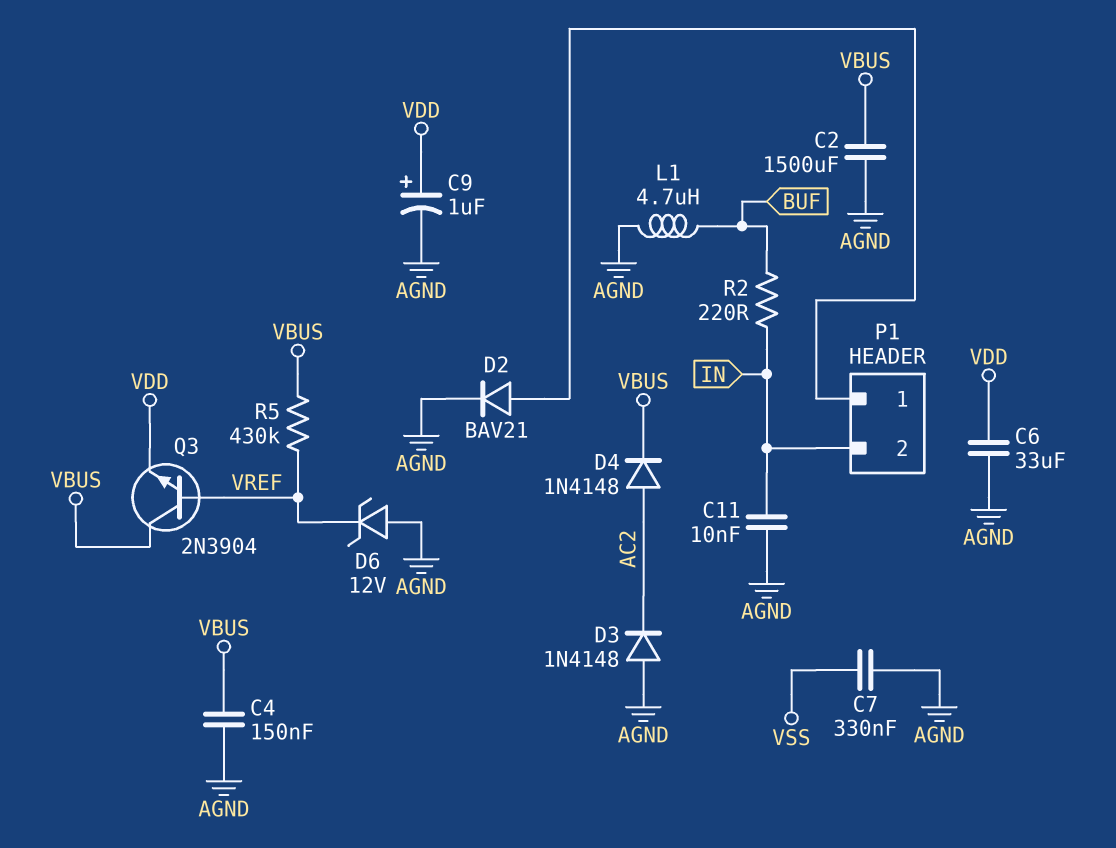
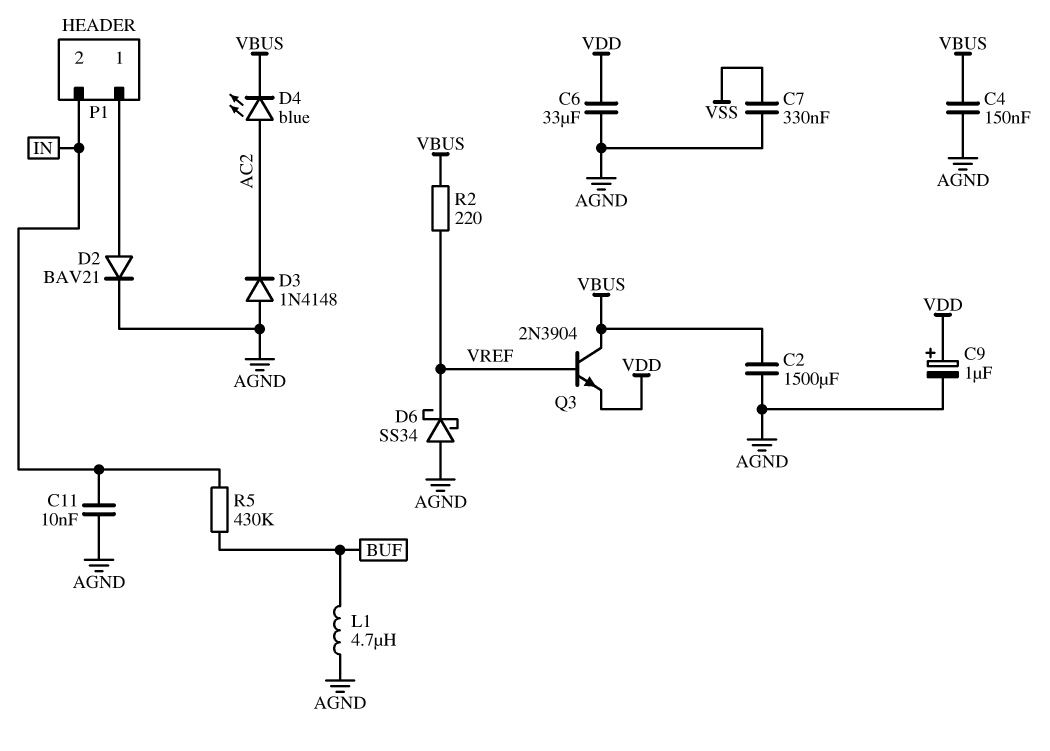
D4: diode 1N4148 (A AC2, K VBUS) -> LED blue (A AC2, K VBUS)
D6: zener 12V (A AGND, K VREF) -> schottky SS34 (A AGND, K VREF)
R2: 220 (BUF, IN) -> 220 (VBUS, VREF)
R5: 430k (VBUS, VREF) -> 430k (BUF, IN)

